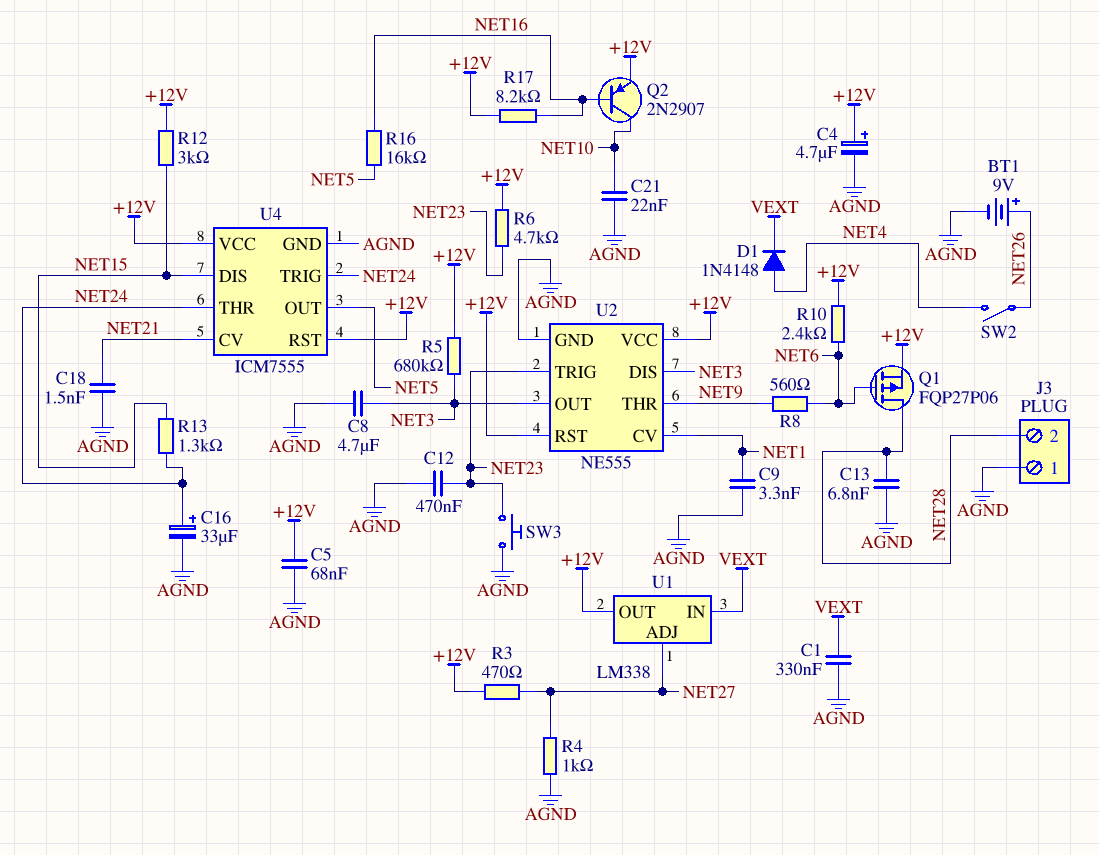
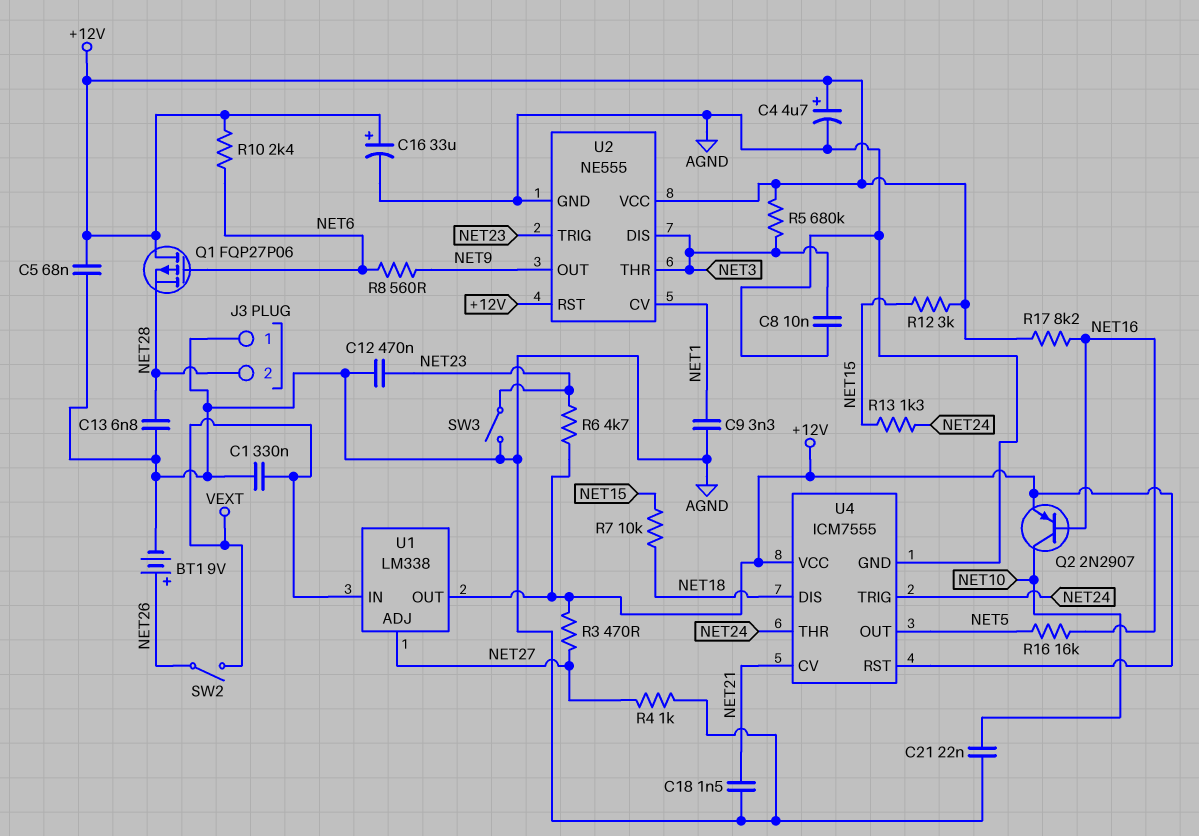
C8: 4.7uF (AGND, NET3) -> 10nF (AGND, NET3)
C16: 33uF (plus NET24, minus AGND) -> 33uF (plus +12V, minus AGND)
D1: diode 1N4148 (A NET4, K VEXT) -> none
Q1: PMOS FQP27P06 (G NET6, D NET28, S +12V) -> PMOS FQP27P06 (G NET6, D +12V, S NET28)
R7: none -> 10k (NET15, NET18)
SW2: switch (NET4, NET26) -> switch (NET26, VEXT)
SW3: button (AGND, NET23) -> switch (AGND, NET23)
U2 pin OUT: NET3 -> NET9
U2 pin THR: NET9 -> NET3
U4 pin DIS: NET15 -> NET18

